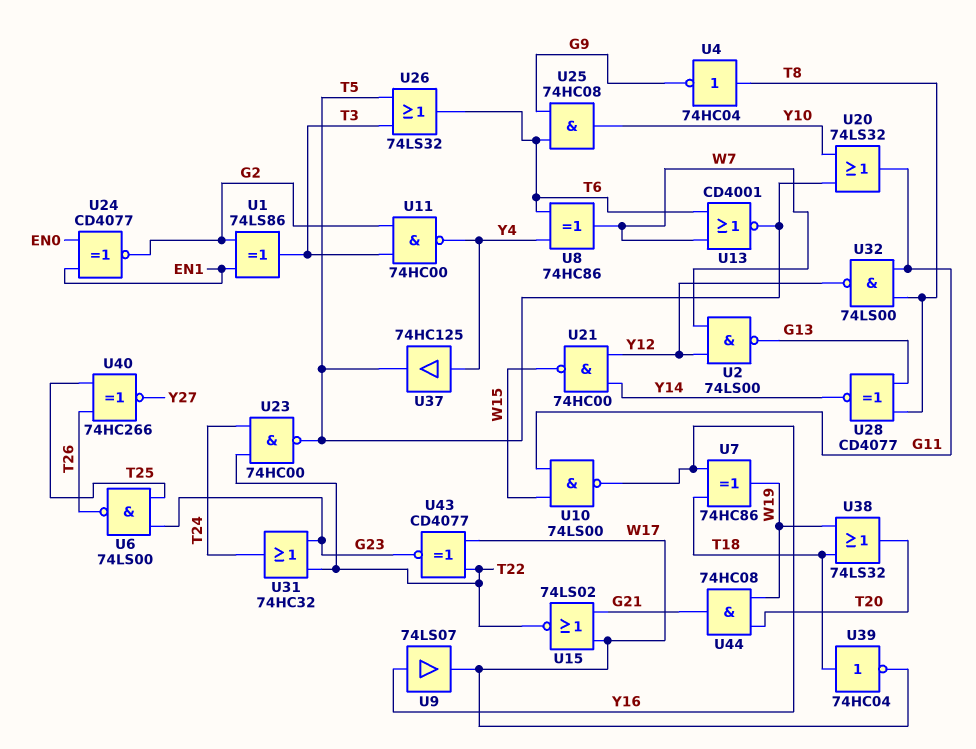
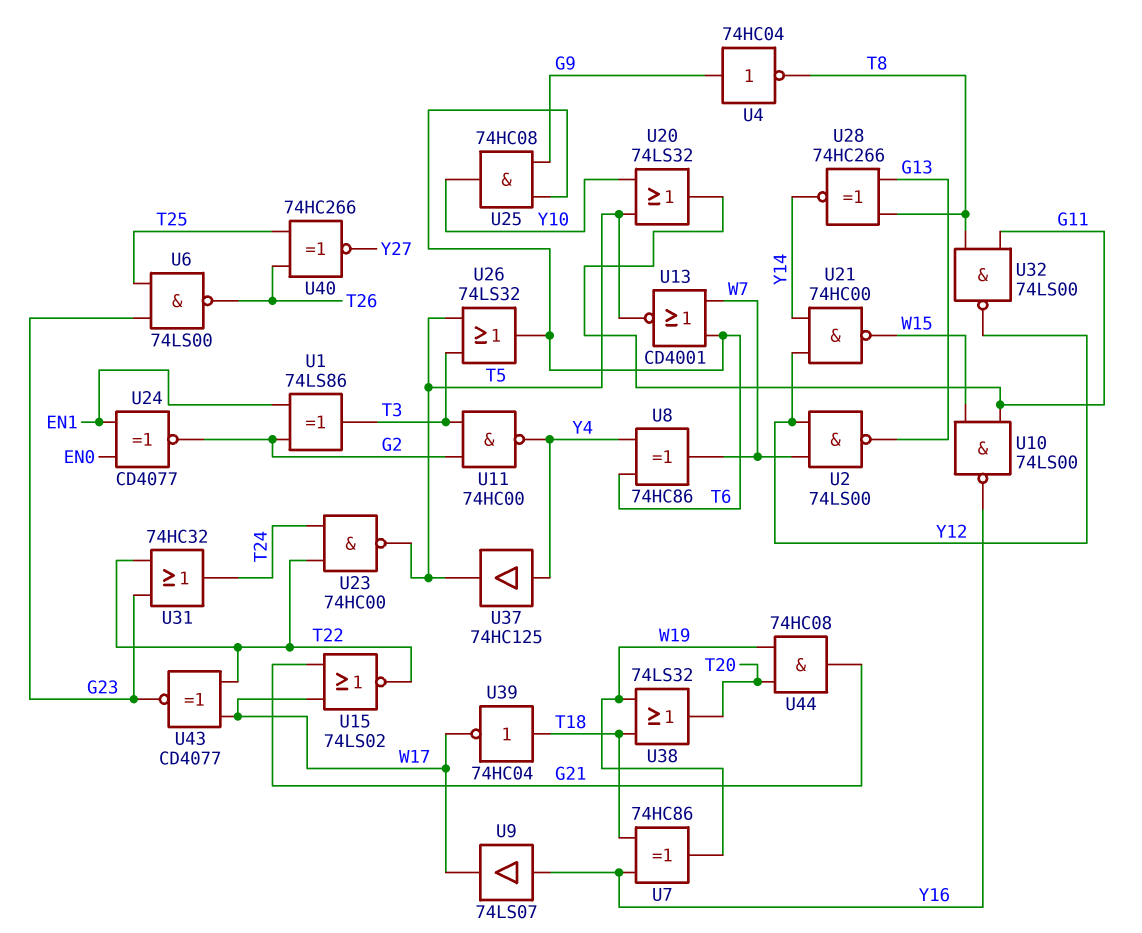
U4: NOT 74HC04 (in T8, out G9) -> NOT 74HC04 (in G9, out T8)
U28: XNOR CD4077 (in G13, in T8, out Y14) -> XNOR 74HC266 (in G13, in T8, out Y14)

